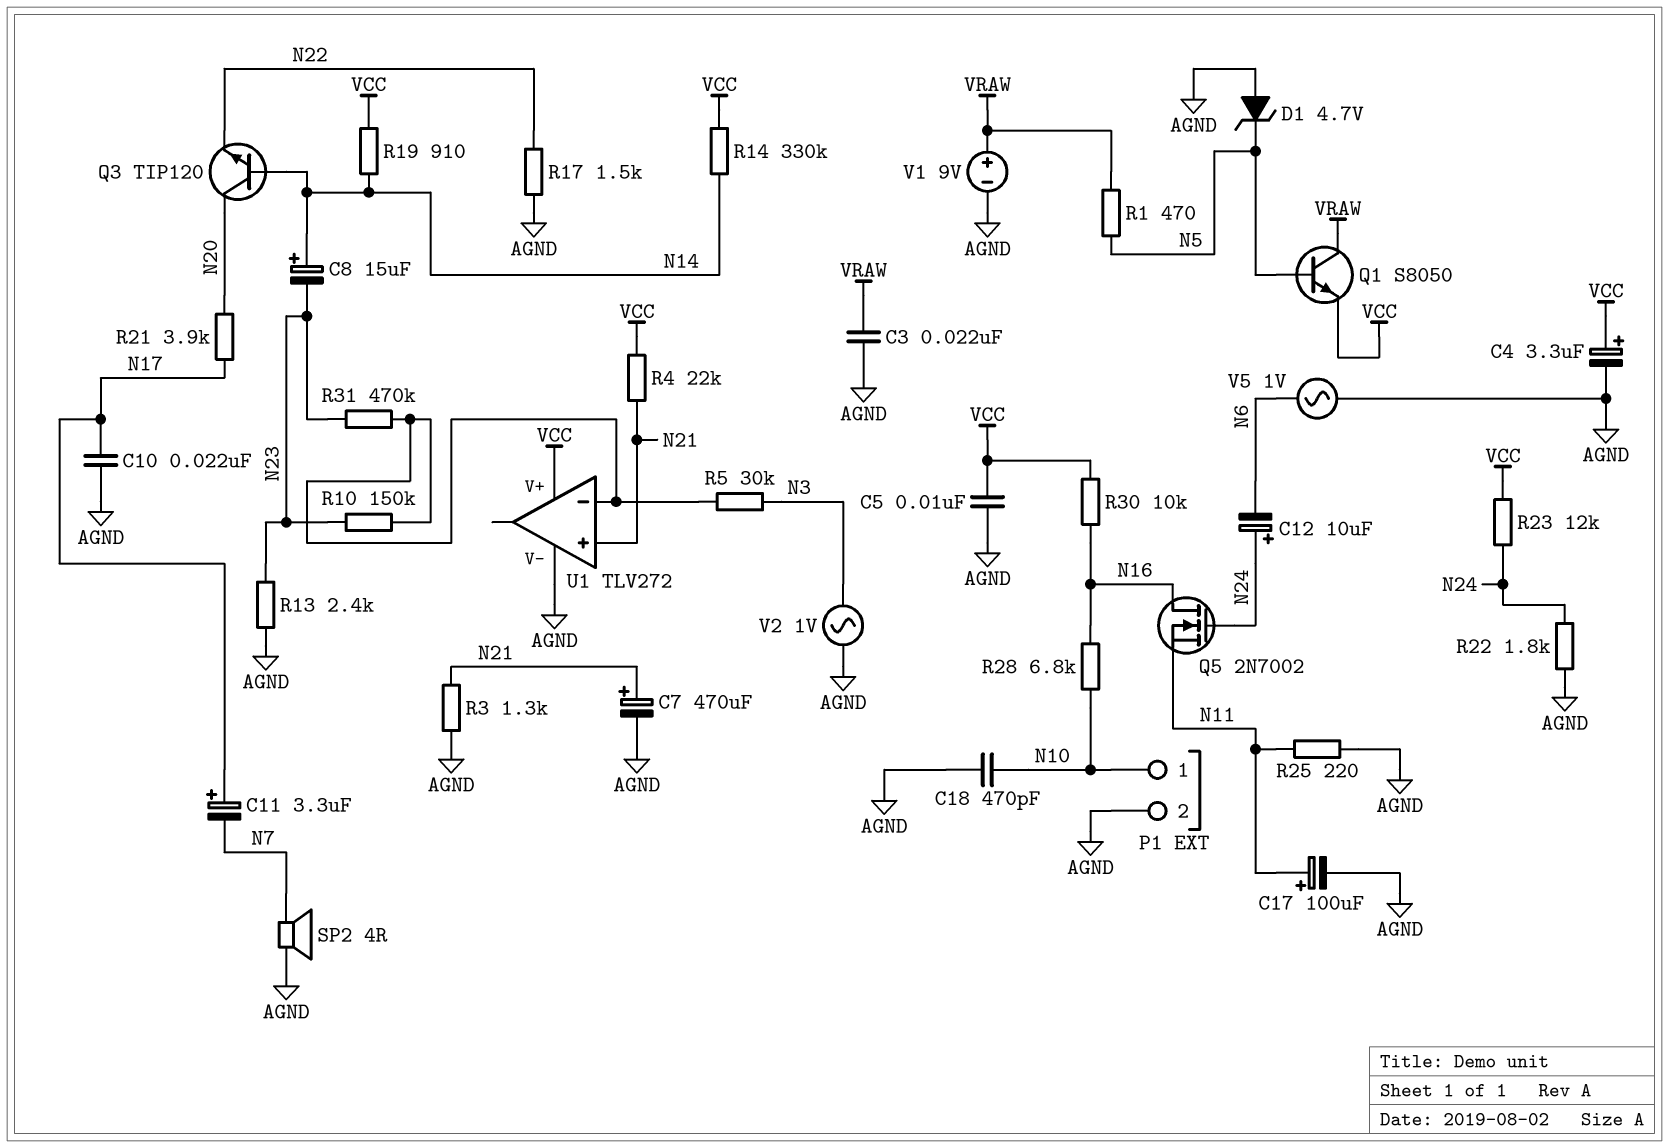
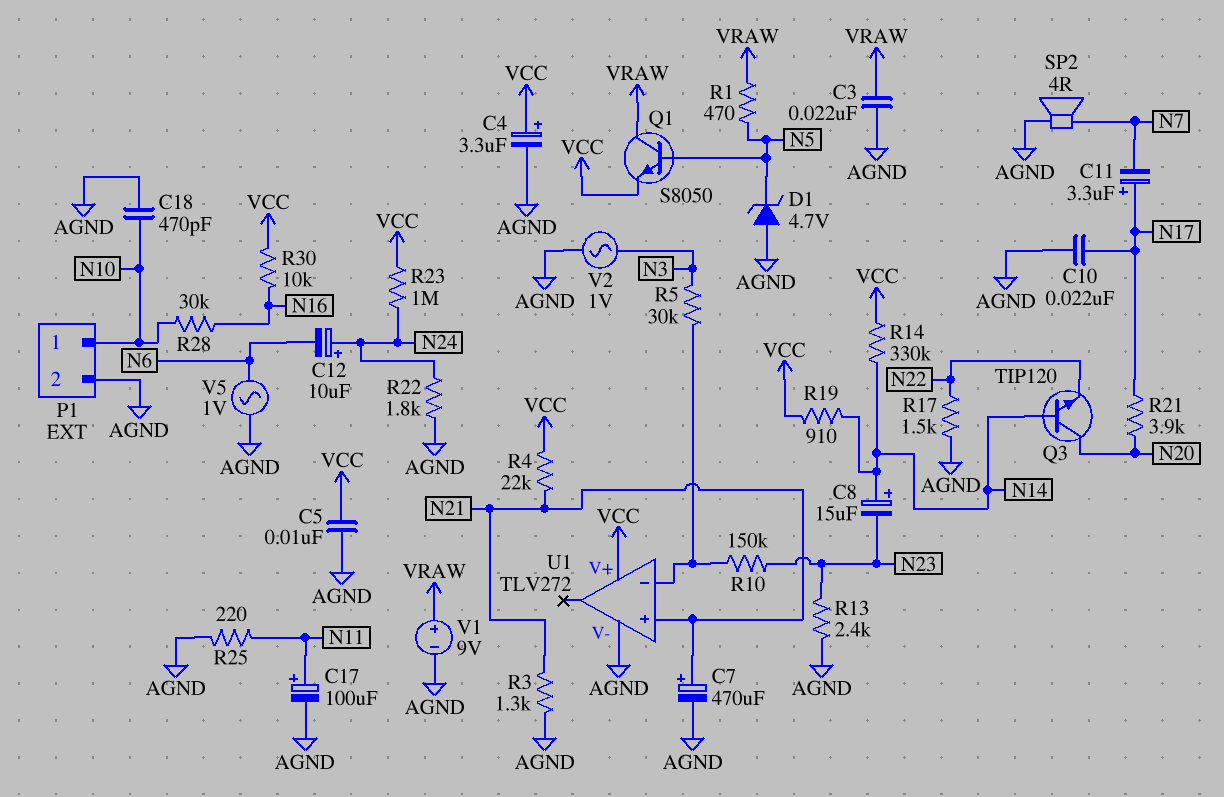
Q5: NMOS 2N7002 (G N24, D N16, S N11) -> none
R23: 12k (N24, VCC) -> 1M (N24, VCC)
R28: 6.8k (N10, N16) -> 30k (N10, N16)
R31: 470k (N23, U1/in-) -> none

